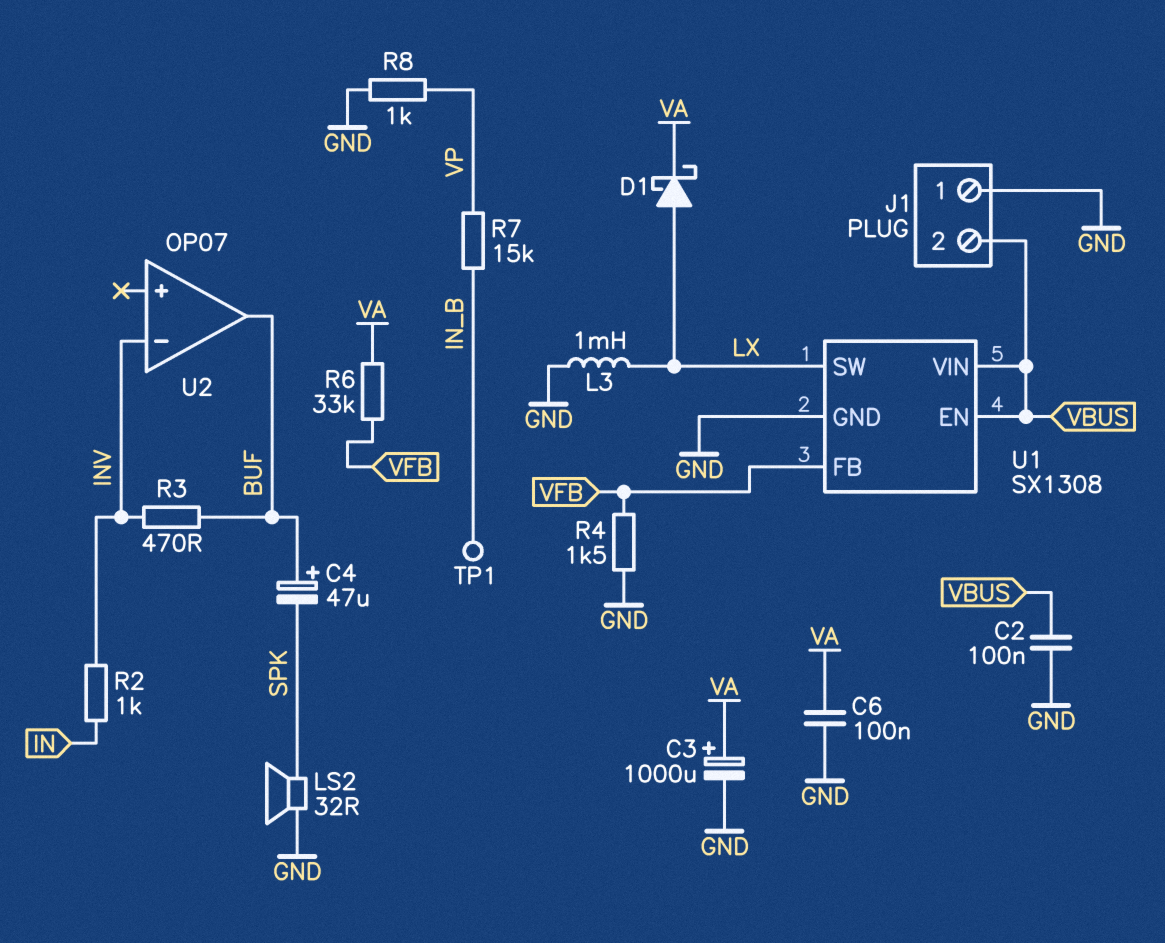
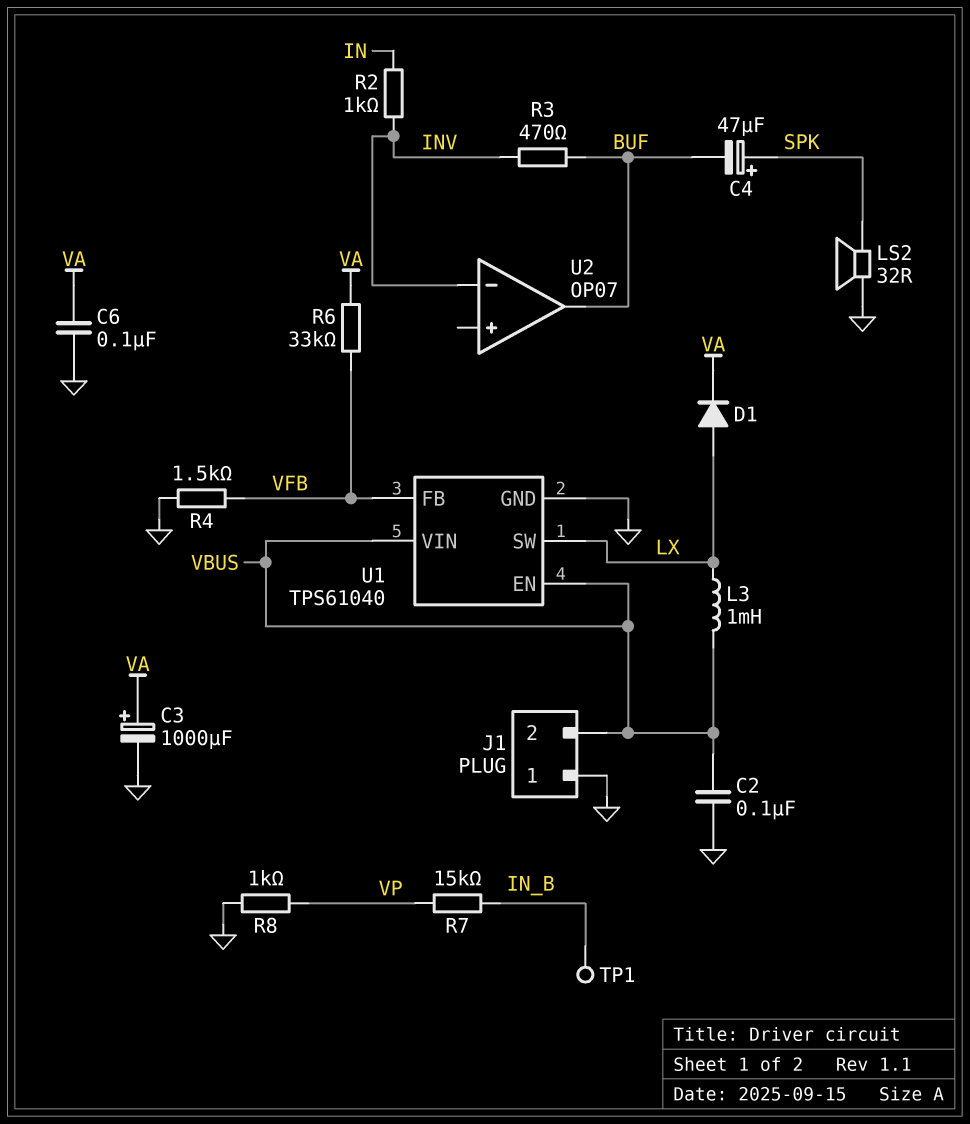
C4: 47uF (plus BUF, minus SPK) -> 47uF (plus SPK, minus BUF)
D1: schottky (A LX, K VA) -> diode (A LX, K VA)
L3: 1mH (GND, LX) -> 1mH (LX, VBUS)
U1: SX1308 -> TPS61040

